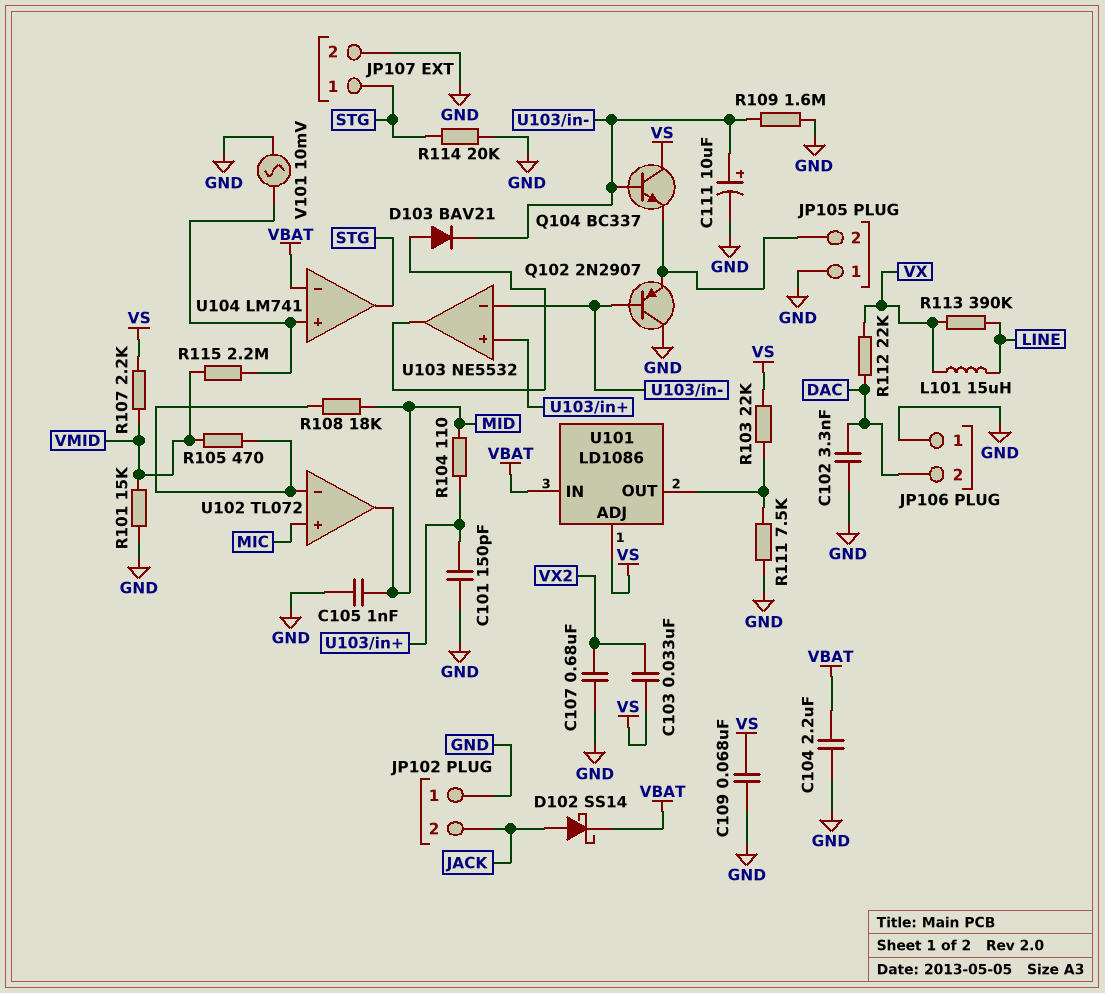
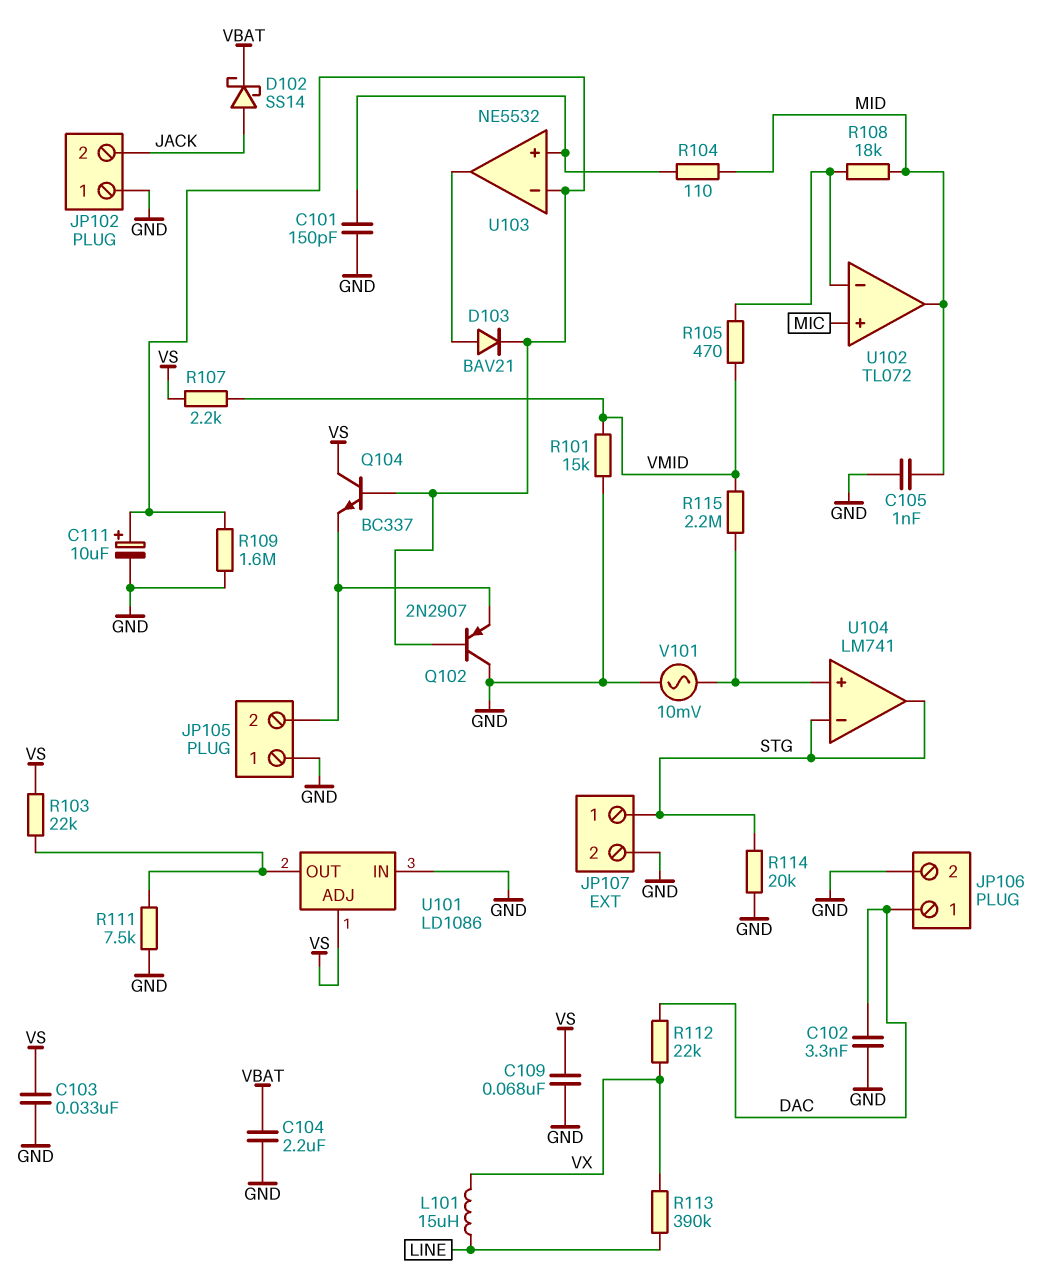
C103: 33nF (VS, VX2) -> 33nF (GND, VS)
C107: 680nF (GND, VX2) -> none
JP106 pin 1: GND -> DAC
JP106 pin 2: DAC -> GND
U101 pin IN: VBAT -> GND
U104 pin in-: VBAT -> STG

